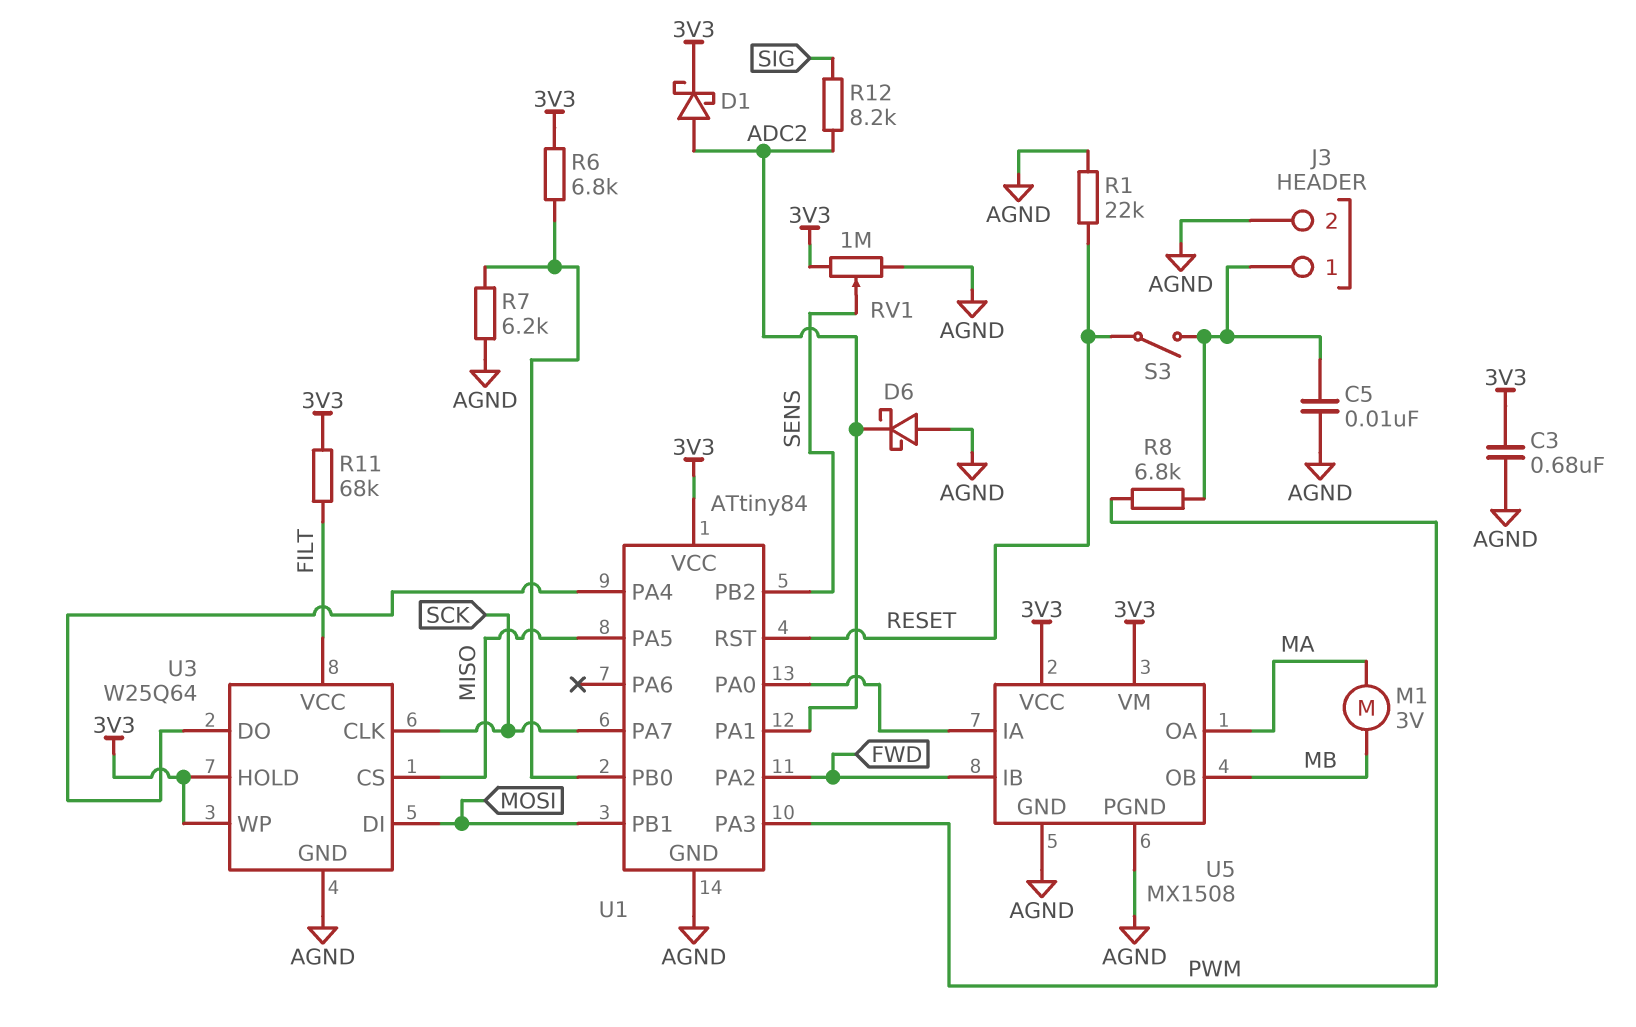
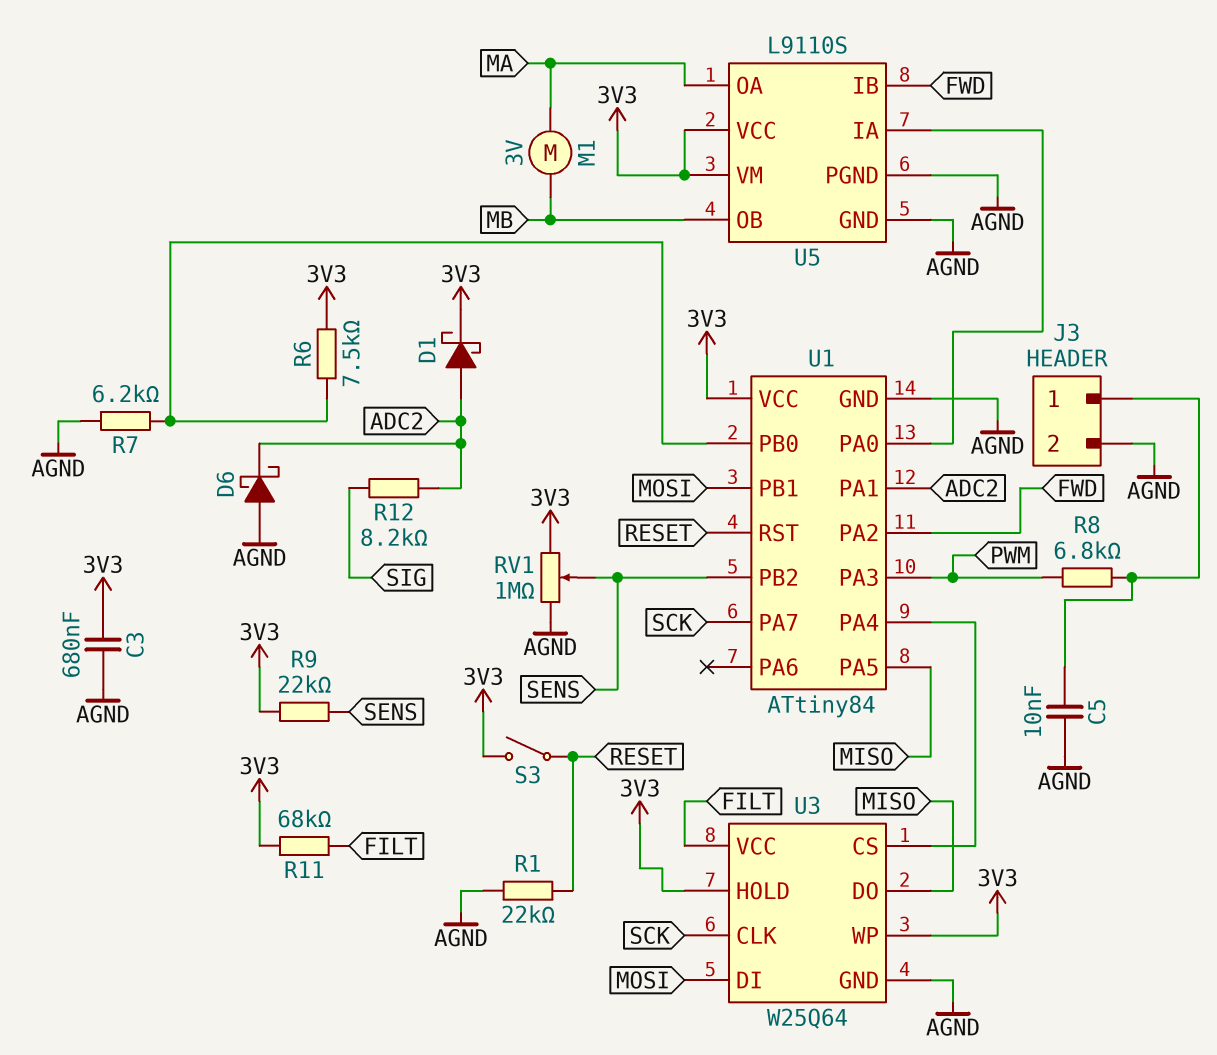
R6: 6.8k (3V3, U1/PB0) -> 7.5k (3V3, U1/PB0)
R9: none -> 22k (3V3, SENS)
S3: switch (J3/1, RESET) -> switch (3V3, RESET)
U3 pin CS: MISO -> U1/PA4
U3 pin DO: U1/PA4 -> MISO
U5: MX1508 -> L9110S

